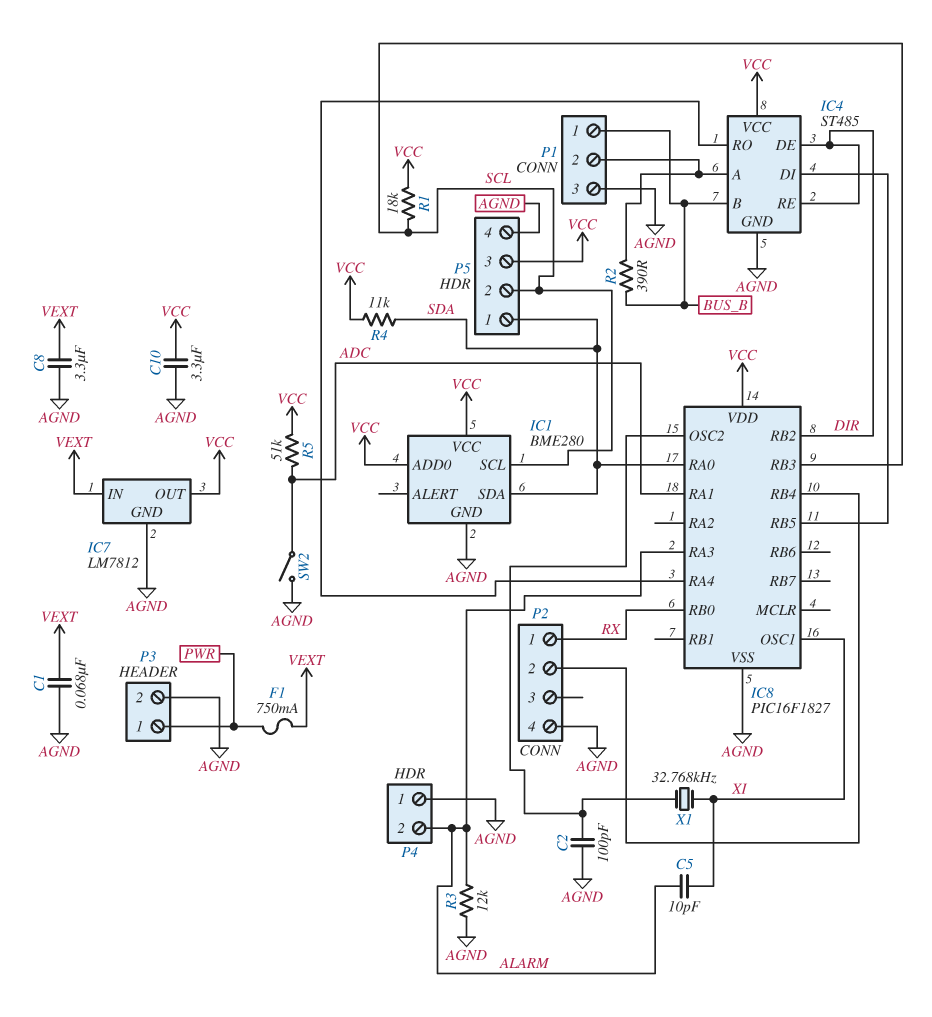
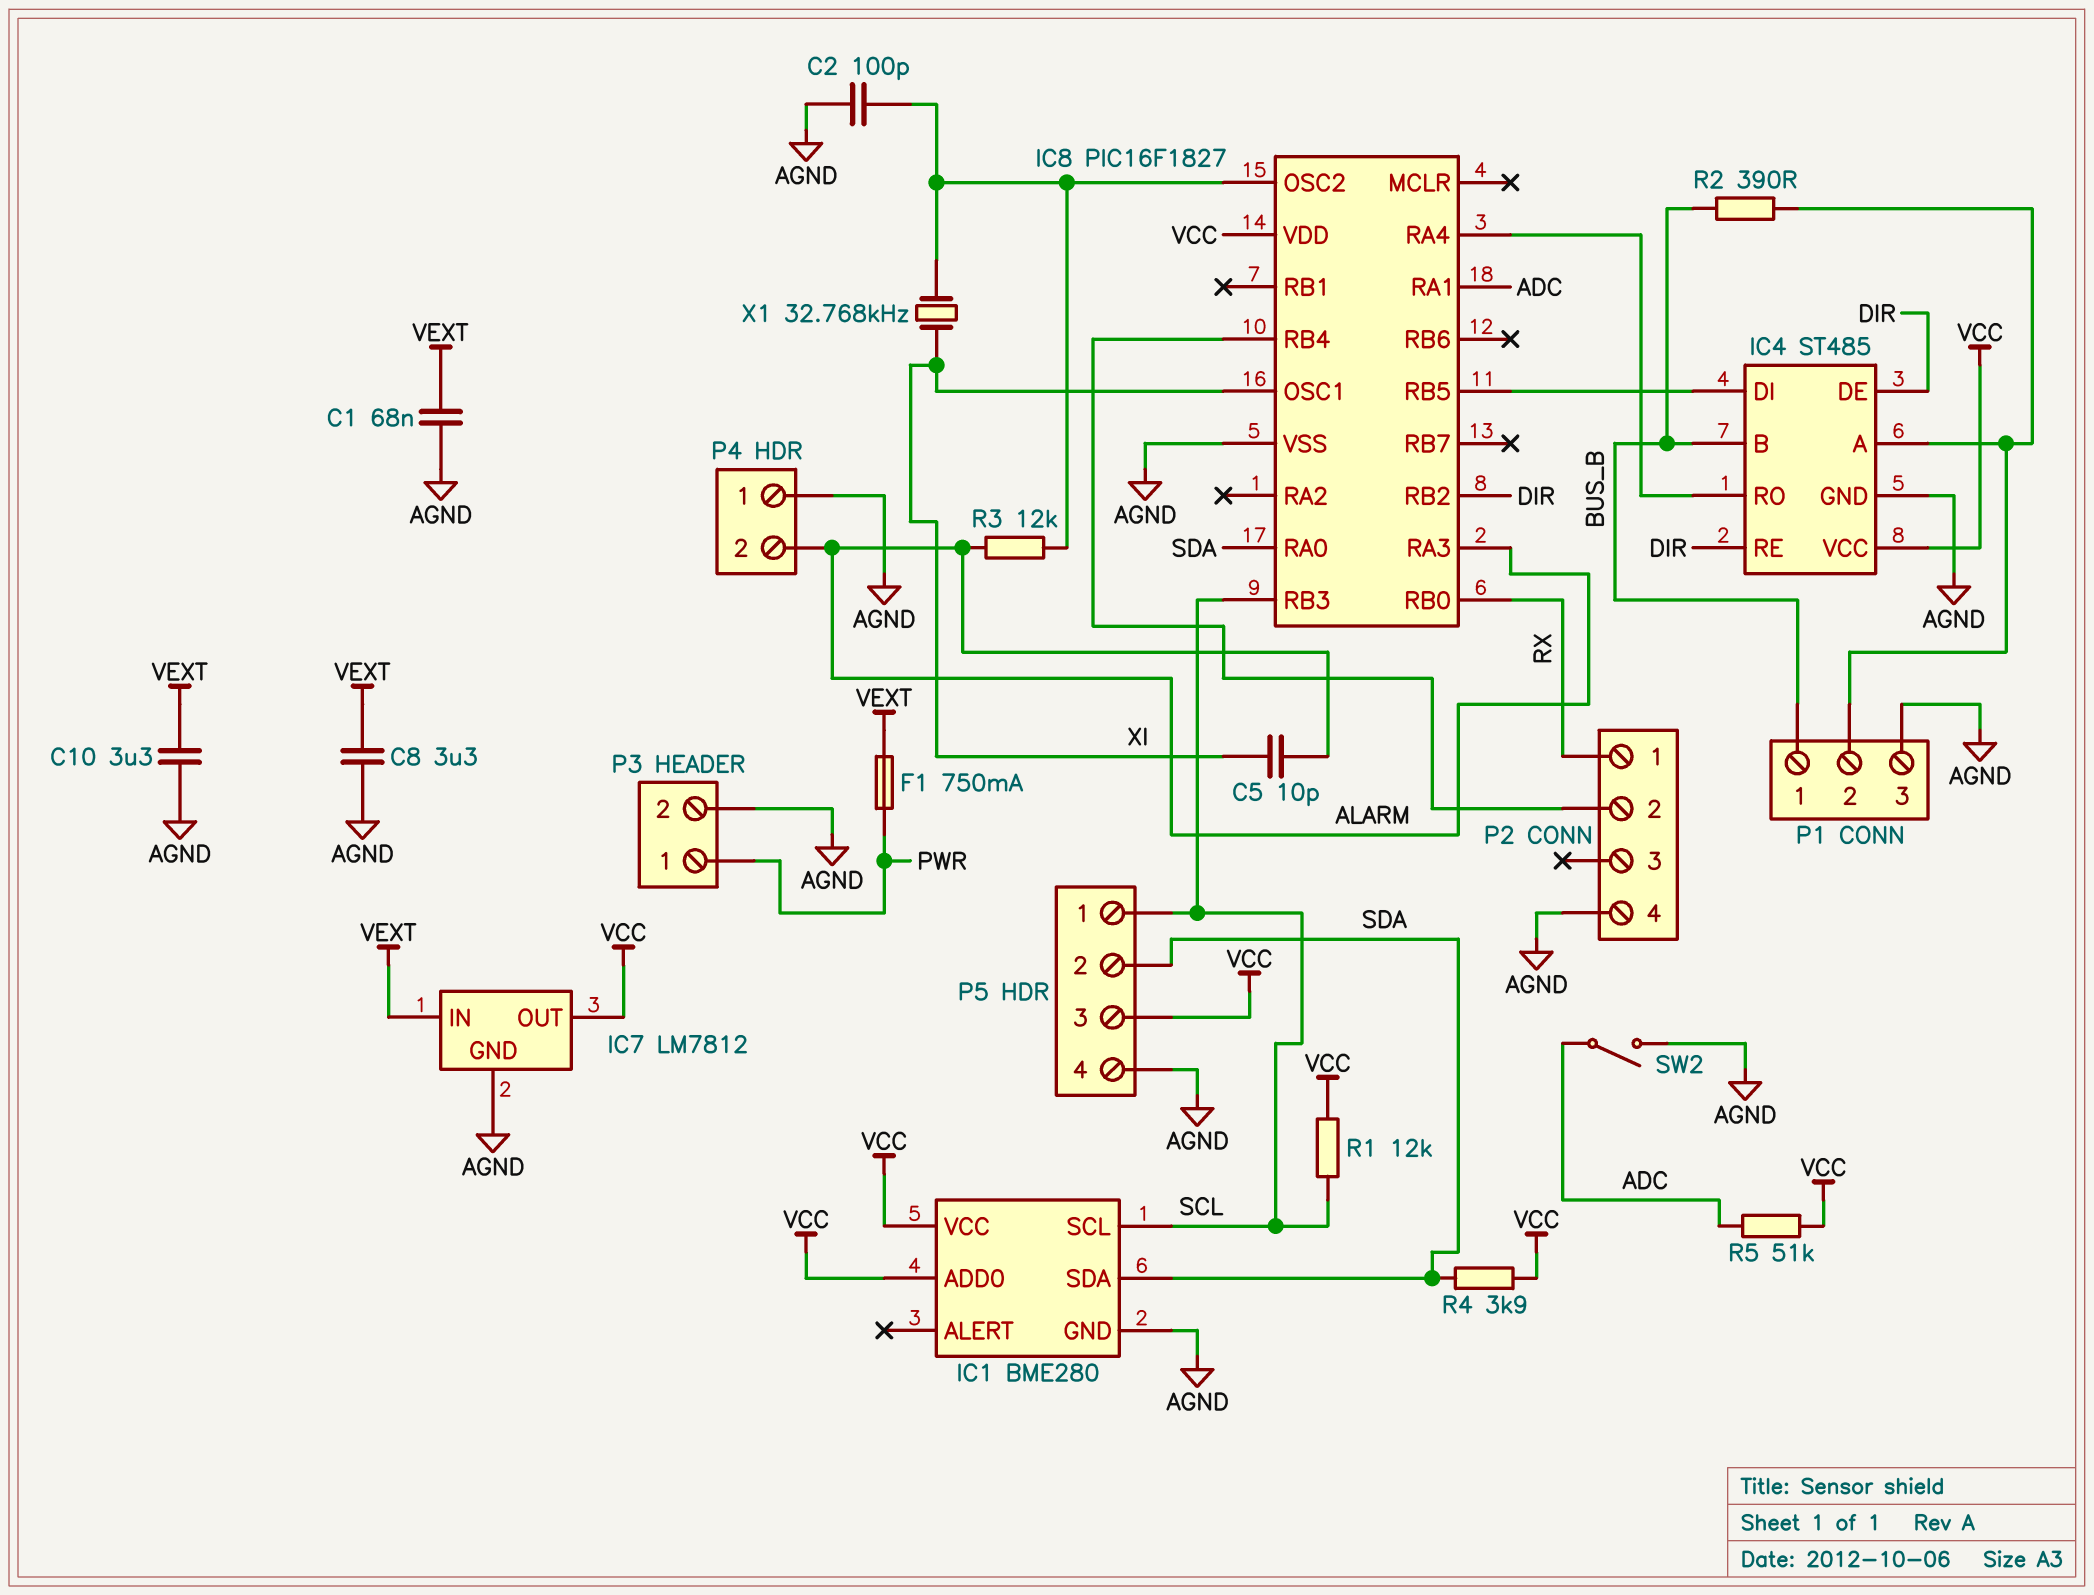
C10: 3.3uF (AGND, VCC) -> 3.3uF (AGND, VEXT)
P5 pin 1: SDA -> SCL
P5 pin 2: SCL -> SDA
R1: 18k (SCL, VCC) -> 12k (SCL, VCC)
R3: 12k (AGND, ALARM) -> 12k (ALARM, IC8/OSC2)
R4: 11k (SDA, VCC) -> 3.9k (SDA, VCC)

